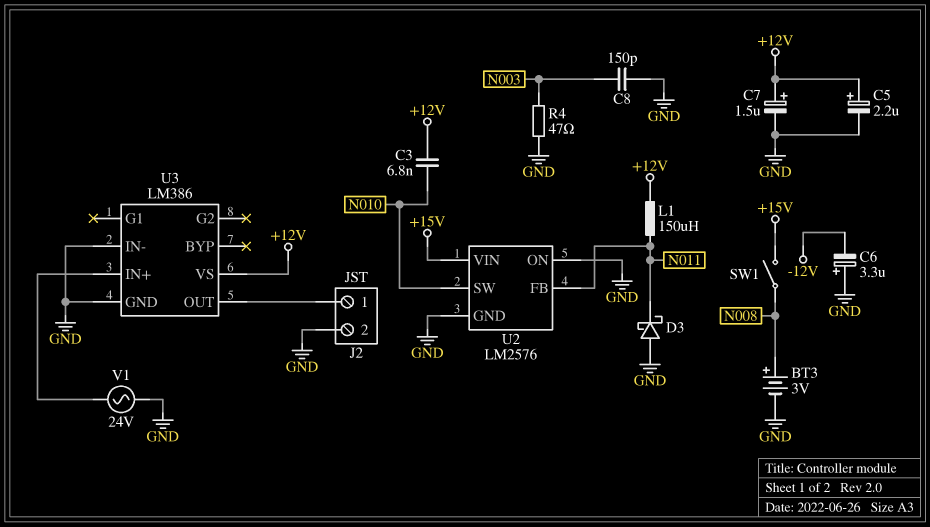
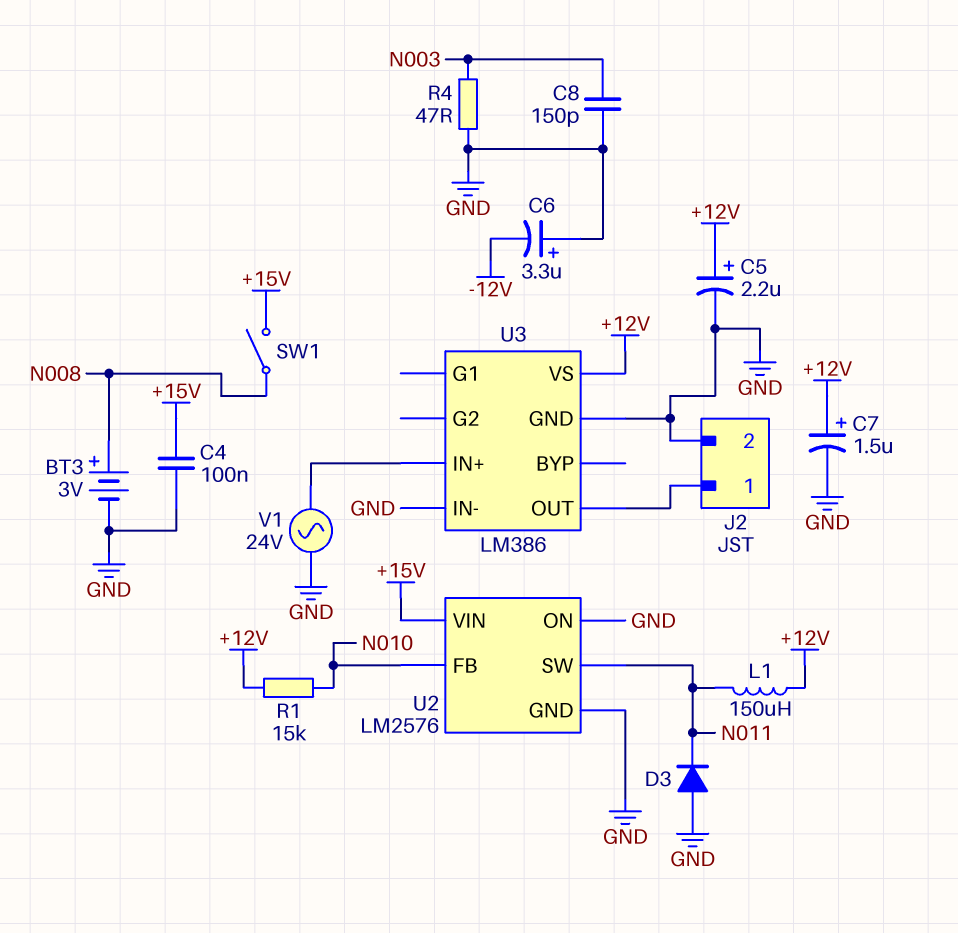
C3: 6.8nF (+12V, N010) -> none
C4: none -> 100nF (+15V, GND)
D3: schottky (A GND, K N011) -> diode (A GND, K N011)
R1: none -> 15k (+12V, N010)
U2 pin FB: N011 -> N010
U2 pin SW: N010 -> N011

